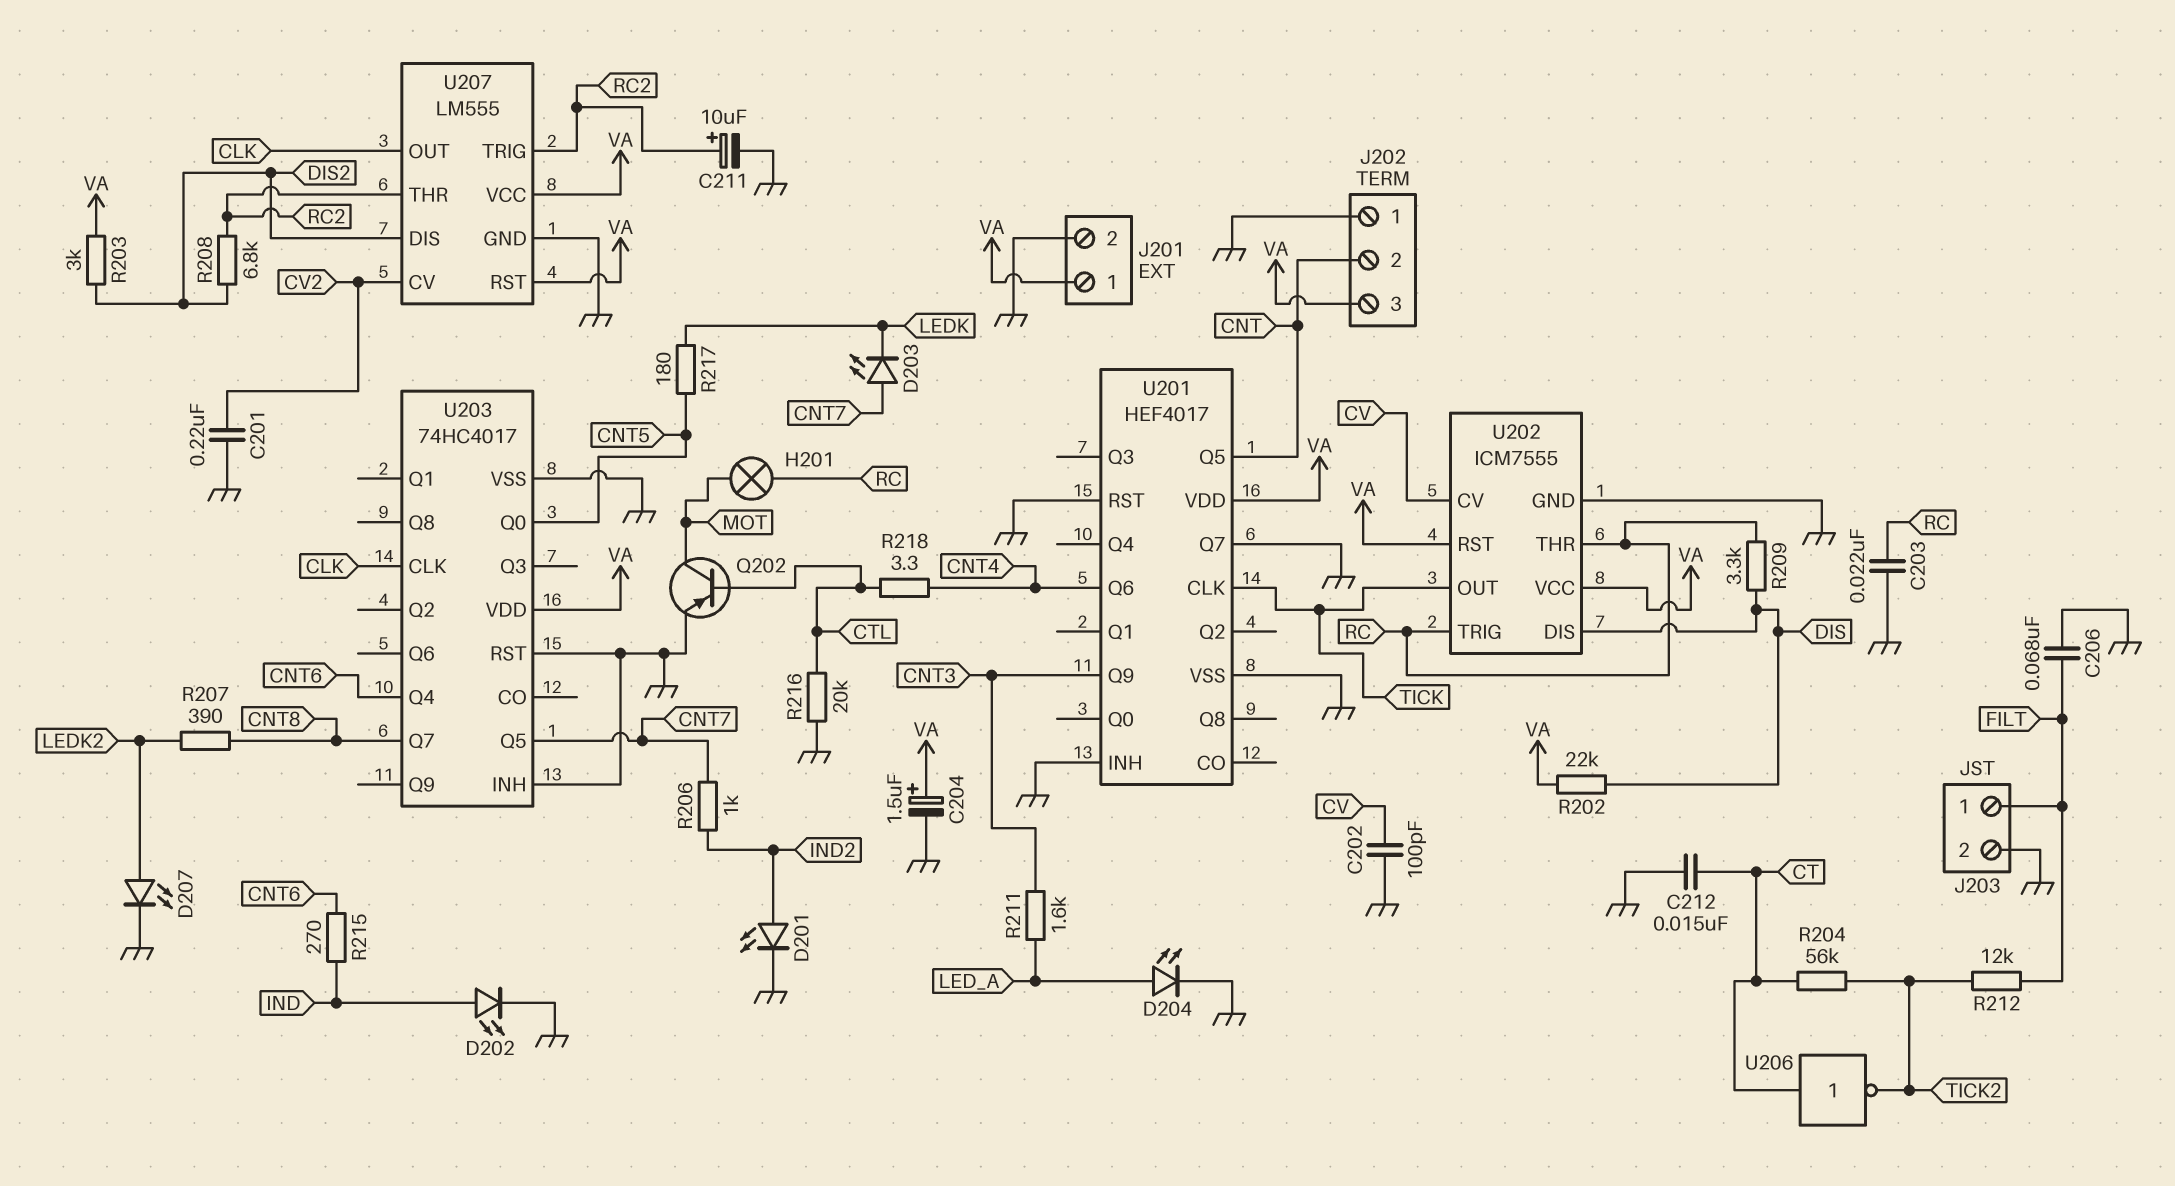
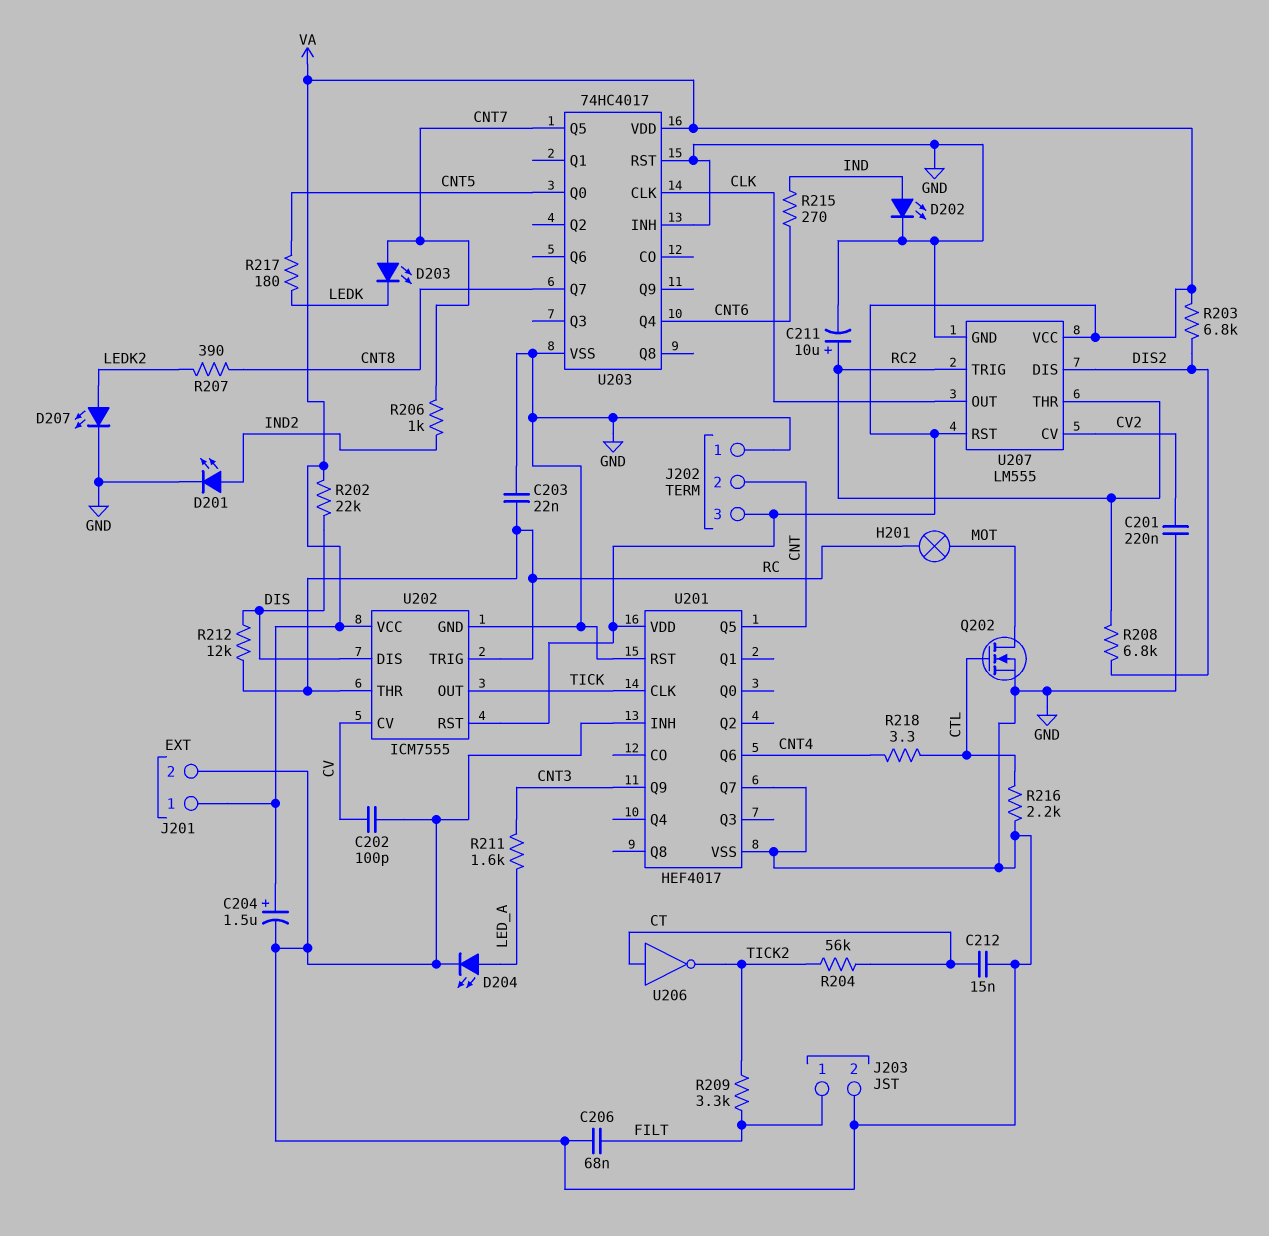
Q202: PNP (B CTL, C MOT, E GND) -> NMOS (G CTL, D MOT, S GND)
R203: 3k (DIS2, VA) -> 6.8k (DIS2, VA)
R209: 3.3k (DIS, RC) -> 3.3k (FILT, TICK2)
R212: 12k (FILT, TICK2) -> 12k (DIS, RC)
R216: 20k (CTL, GND) -> 2.2k (CTL, GND)

